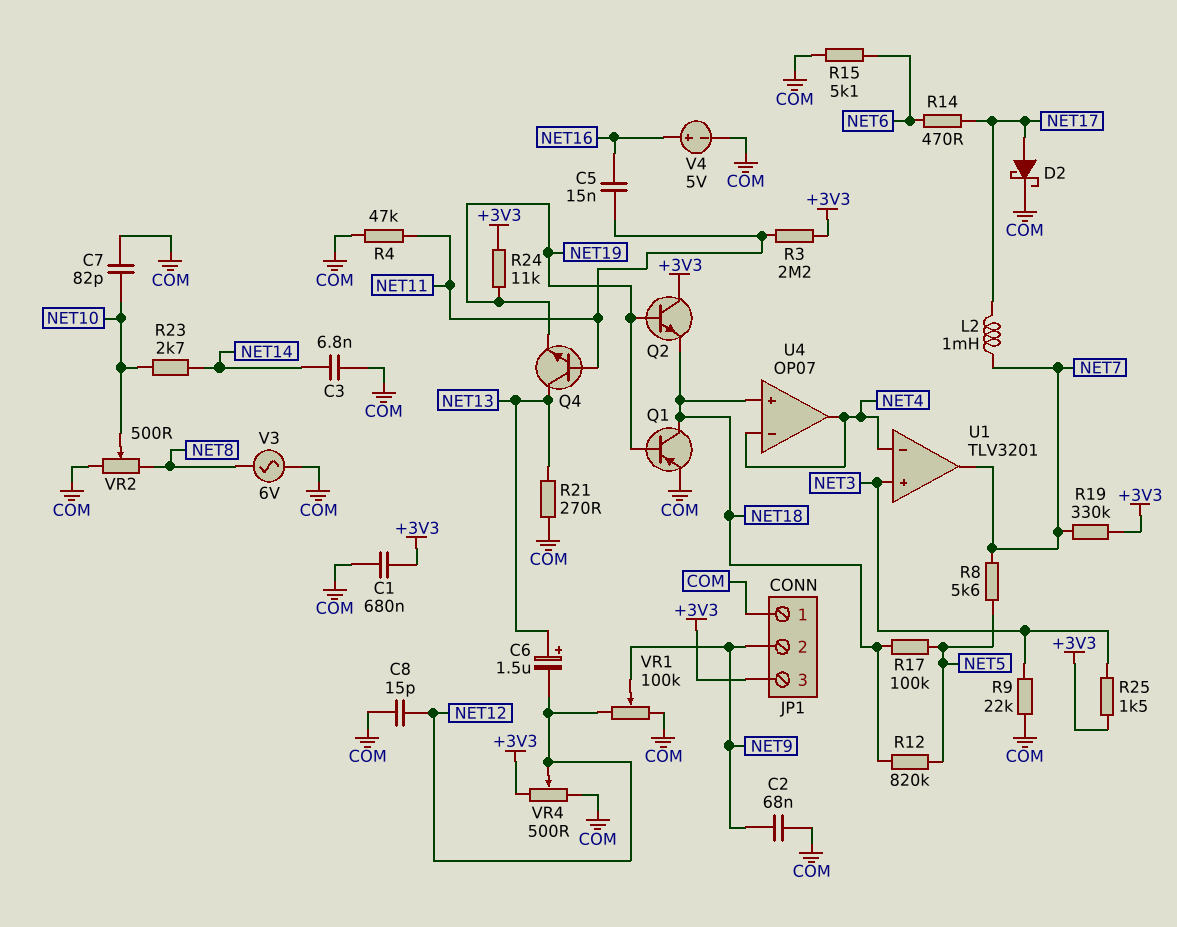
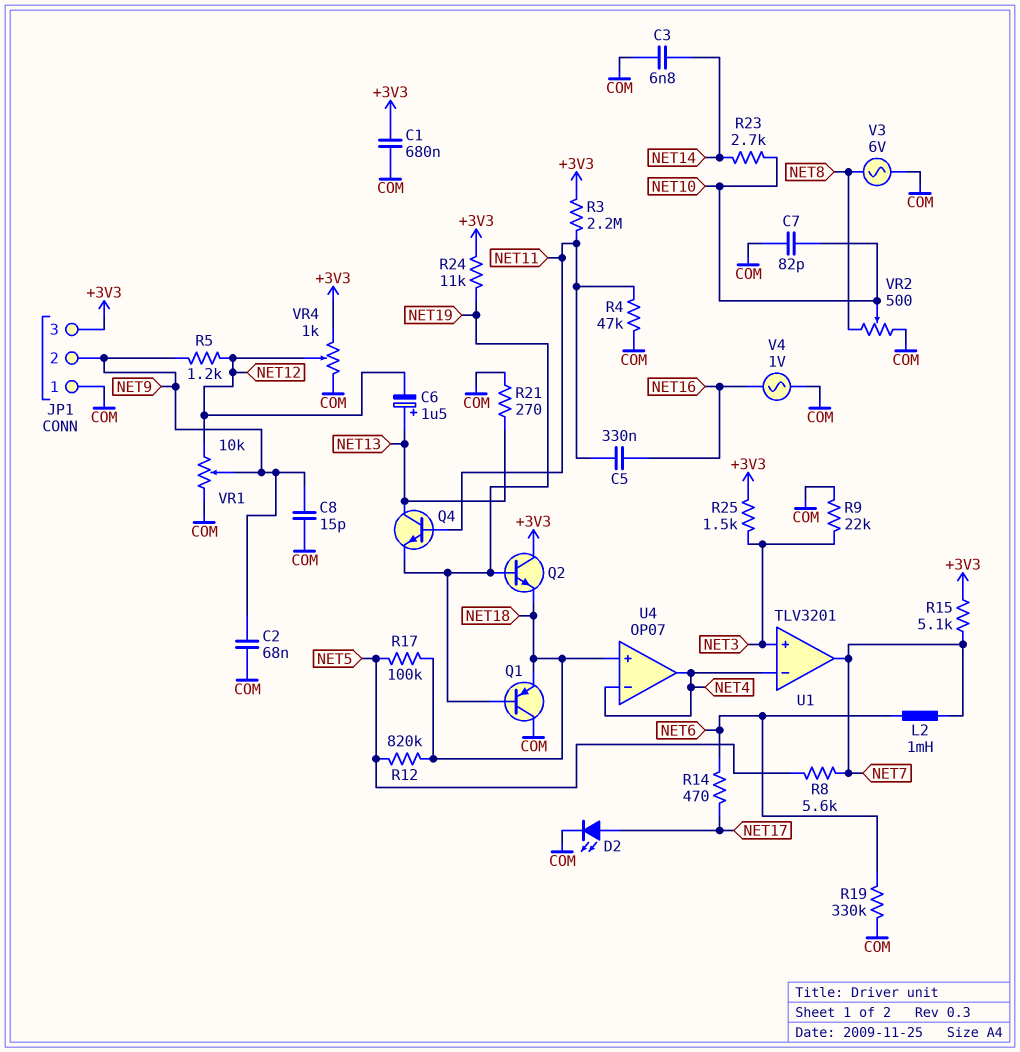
C5: 15nF (NET11, NET16) -> 330nF (NET11, NET16)
C8: 15pF (COM, NET12) -> 15pF (COM, NET9)
D2: schottky (A NET17, K COM) -> LED (A NET17, K COM)
L2: 1mH (NET7, NET17) -> 1mH (NET6, NET7)
Q1: PNP (B NET19, C NET18, E COM) -> PNP (B NET19, C COM, E NET18)
R5: none -> 1.2k (NET9, NET12)
R15: 5.1k (COM, NET6) -> 5.1k (+3V3, NET7)
R19: 330k (+3V3, NET7) -> 330k (COM, NET6)
V4: 5V (plus NET16, minus COM) -> AC 1V (COM, NET16)
VR1: 100k (COM, NET12, wiper NET9) -> 10k (COM, NET12, wiper NET9)
VR4: 500 (+3V3, COM, wiper NET12) -> 1k (+3V3, COM, wiper NET12)

